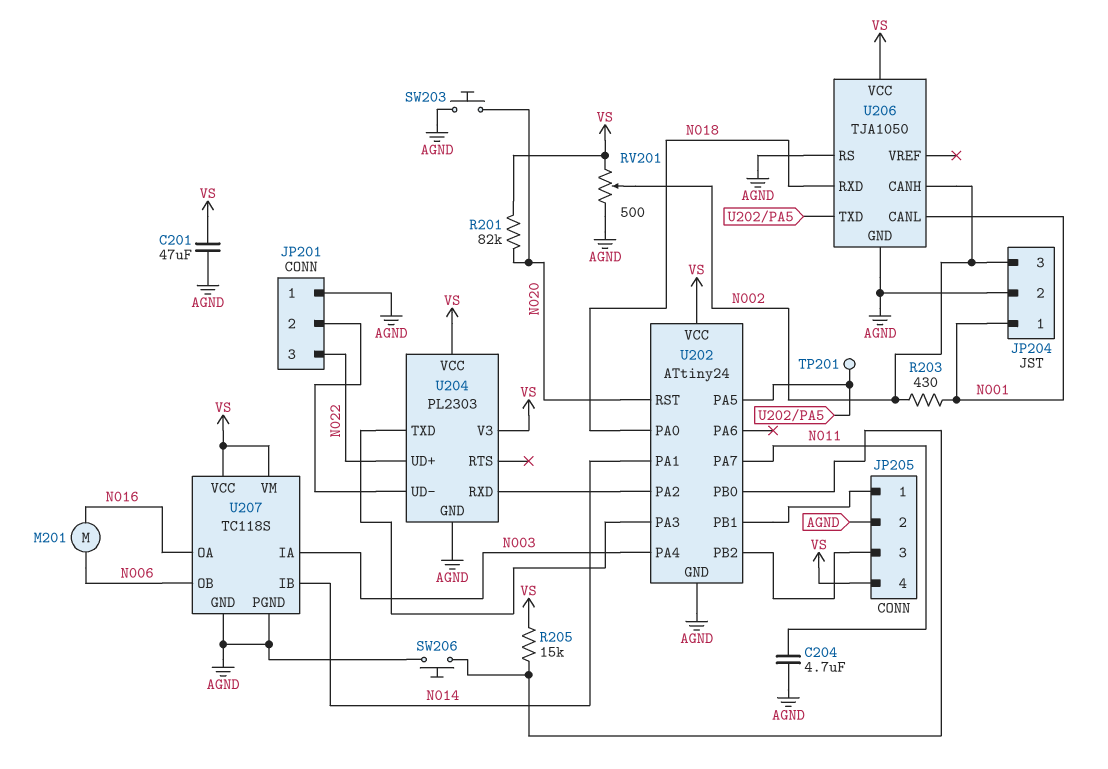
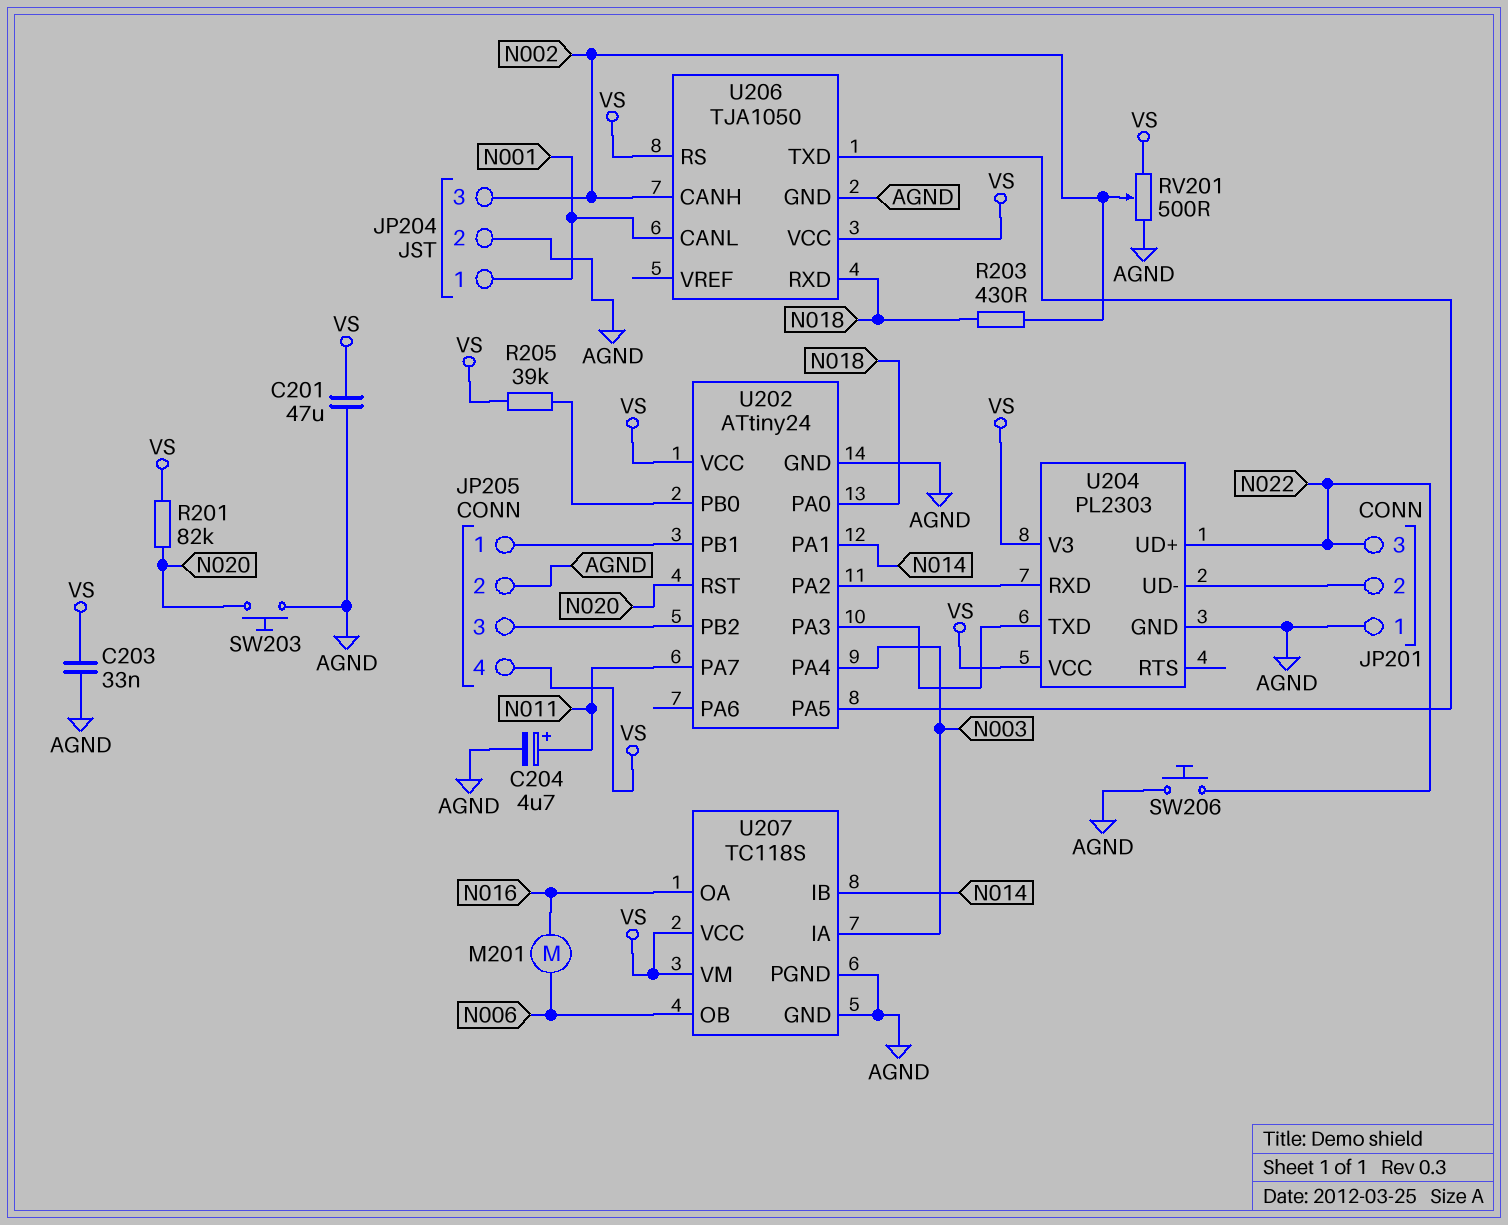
C203: none -> 33nF (AGND, VS)
C204: 4.7uF (AGND, N011) -> 4.7uF (plus N011, minus AGND)
R203: 430 (N001, N002) -> 430 (N002, N018)
R205: 15k (U202/PB0, VS) -> 39k (U202/PB0, VS)
SW206: button (AGND, U202/PB0) -> button (AGND, N022)
TP201: test point (U202/PA5) -> none
U206 pin RS: AGND -> VS

